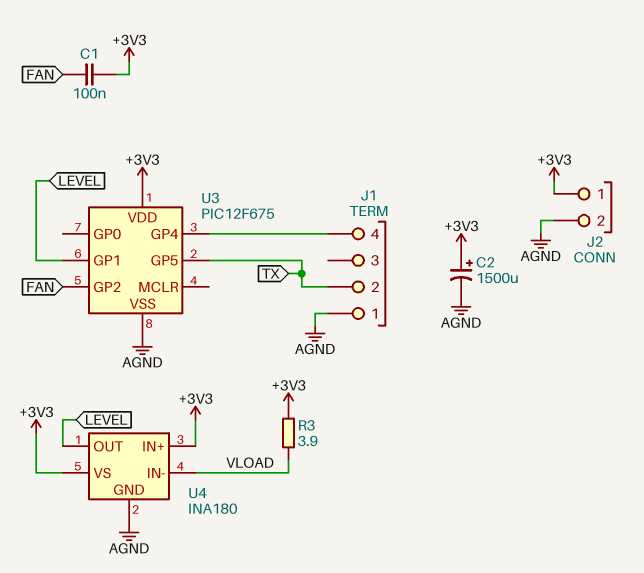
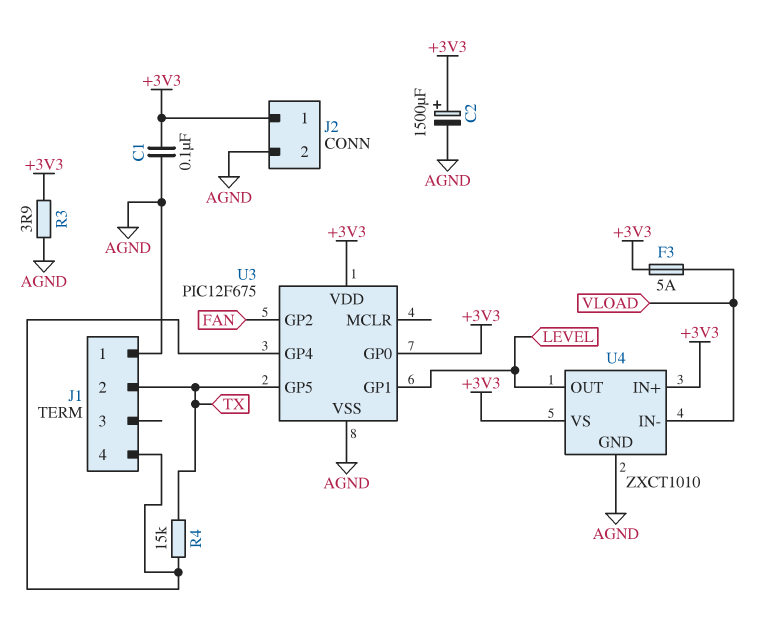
C1: 100nF (+3V3, FAN) -> 100nF (+3V3, AGND)
F3: none -> 5A (+3V3, VLOAD)
R3: 3.9 (+3V3, VLOAD) -> 3.9 (+3V3, AGND)
R4: none -> 15k (J1/4, TX)
U3 pin GP0: none -> +3V3
U4: INA180 -> ZXCT1010

